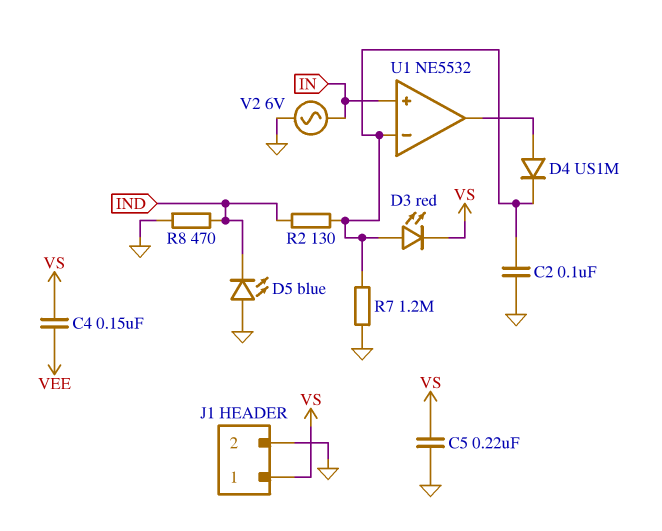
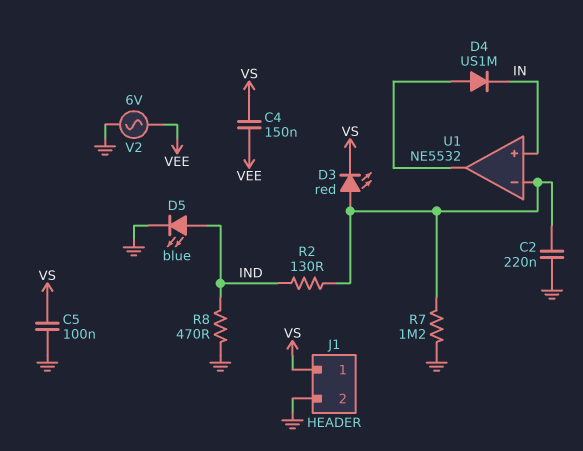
C2: 100nF (GND, U1/in-) -> 220nF (GND, U1/in-)
C5: 220nF (GND, VS) -> 100nF (GND, VS)
D4: diode US1M (A U1/out, K U1/in-) -> diode US1M (A U1/out, K IN)
D5: LED blue (A GND, K IND) -> LED blue (A IND, K GND)
V2: AC 6V (GND, IN) -> AC 6V (GND, VEE)

